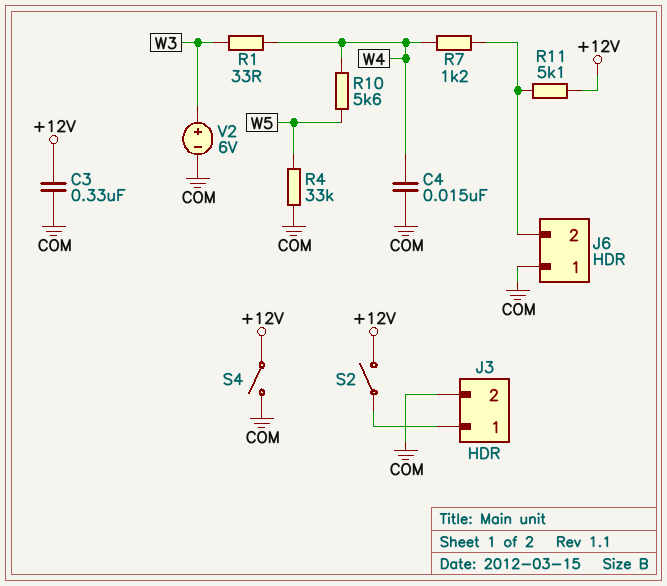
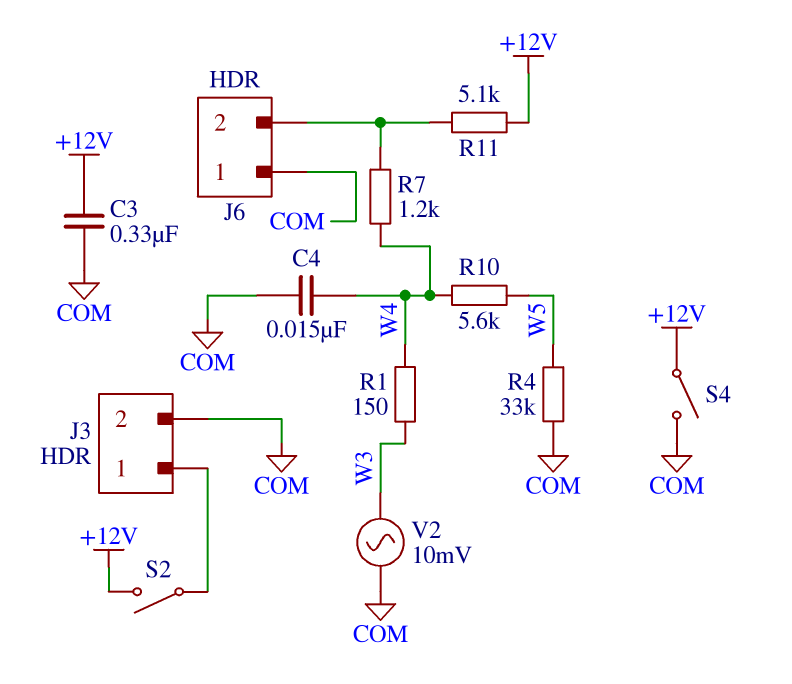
R1: 33 (W3, W4) -> 150 (W3, W4)
V2: 6V (plus W3, minus COM) -> AC 10mV (COM, W3)

